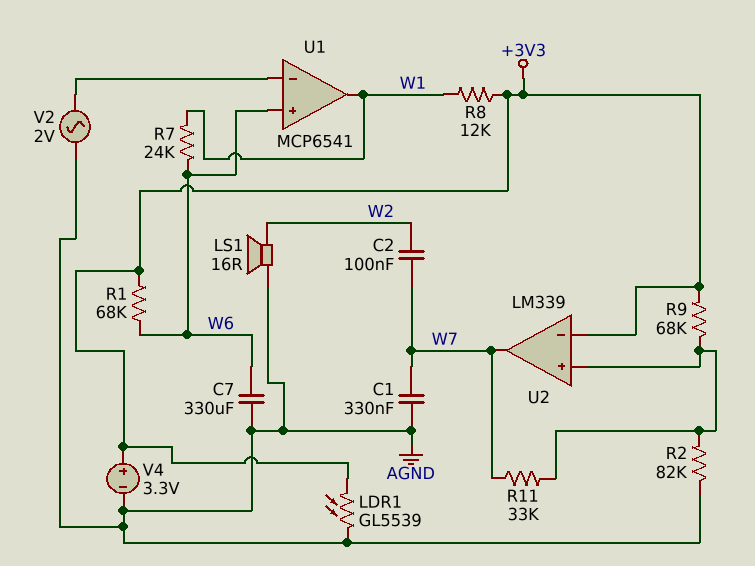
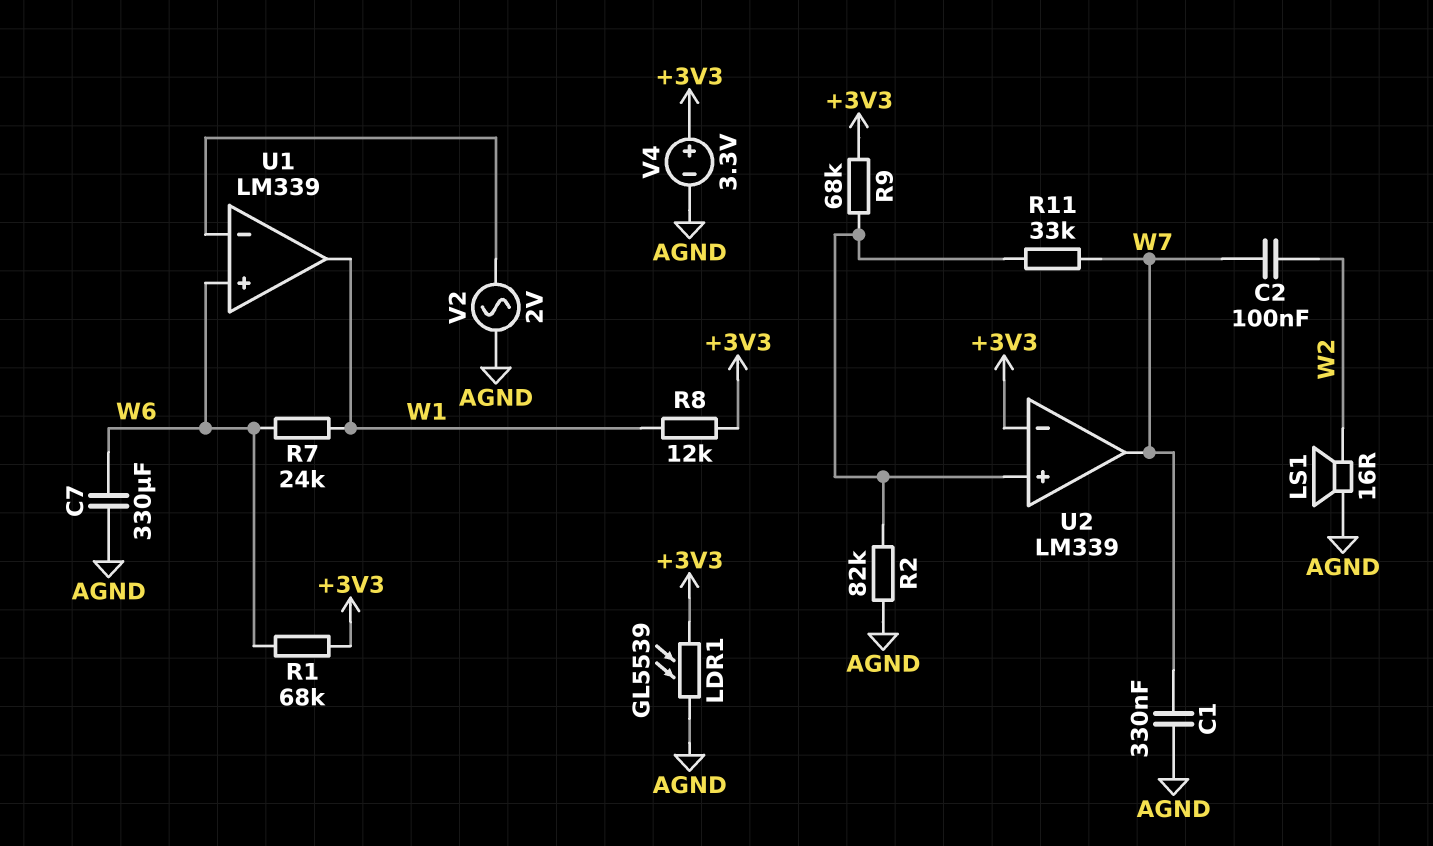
U1: MCP6541 -> LM339

